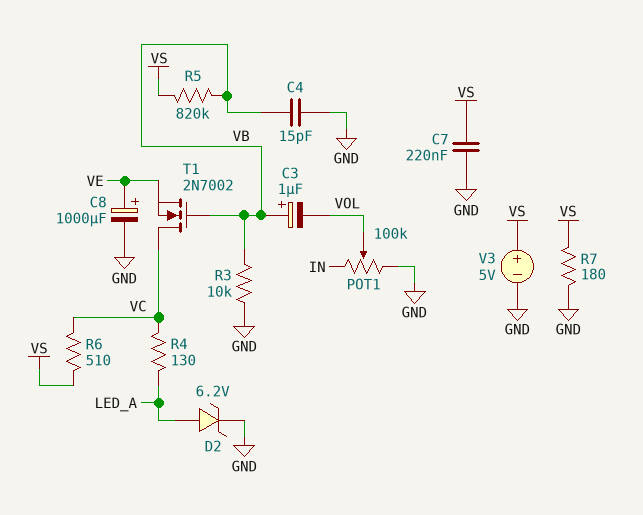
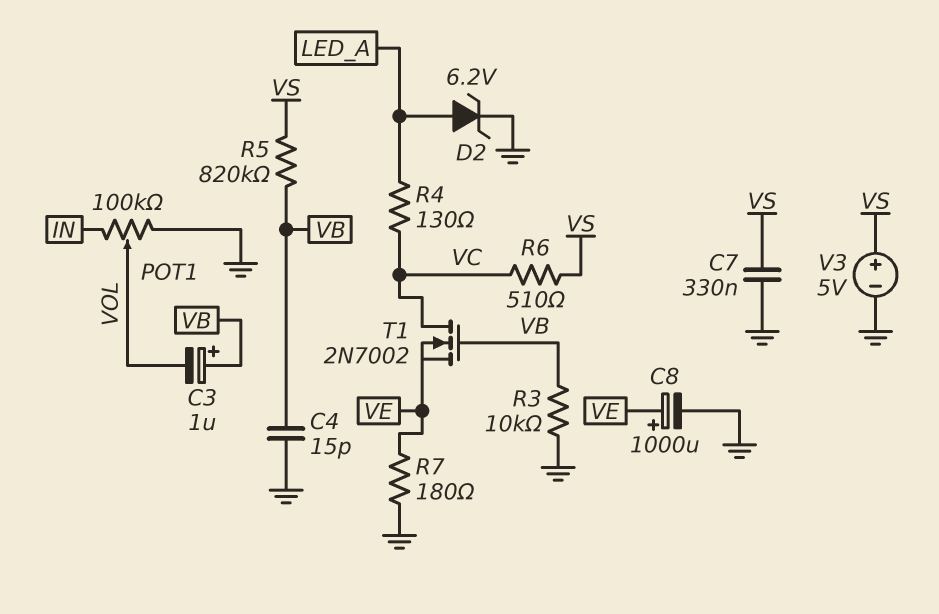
C7: 220nF (GND, VS) -> 330nF (GND, VS)
R7: 180 (GND, VS) -> 180 (GND, VE)

